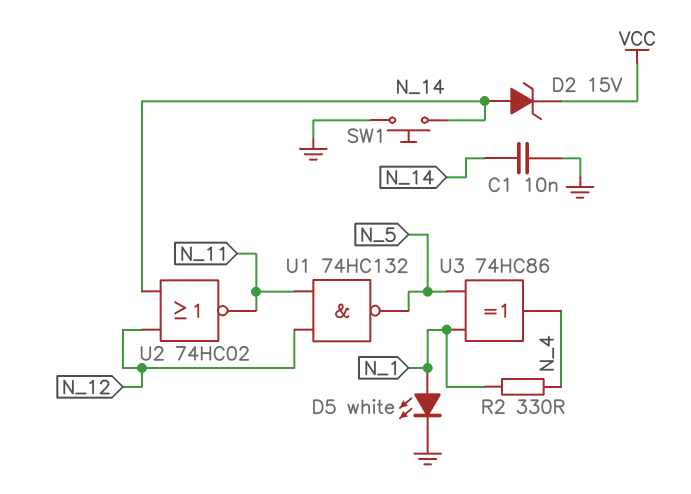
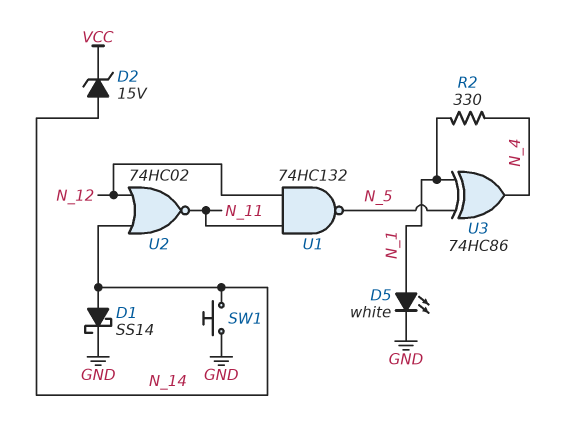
C1: 10nF (GND, N_14) -> none
D1: none -> schottky SS14 (A N_14, K GND)

